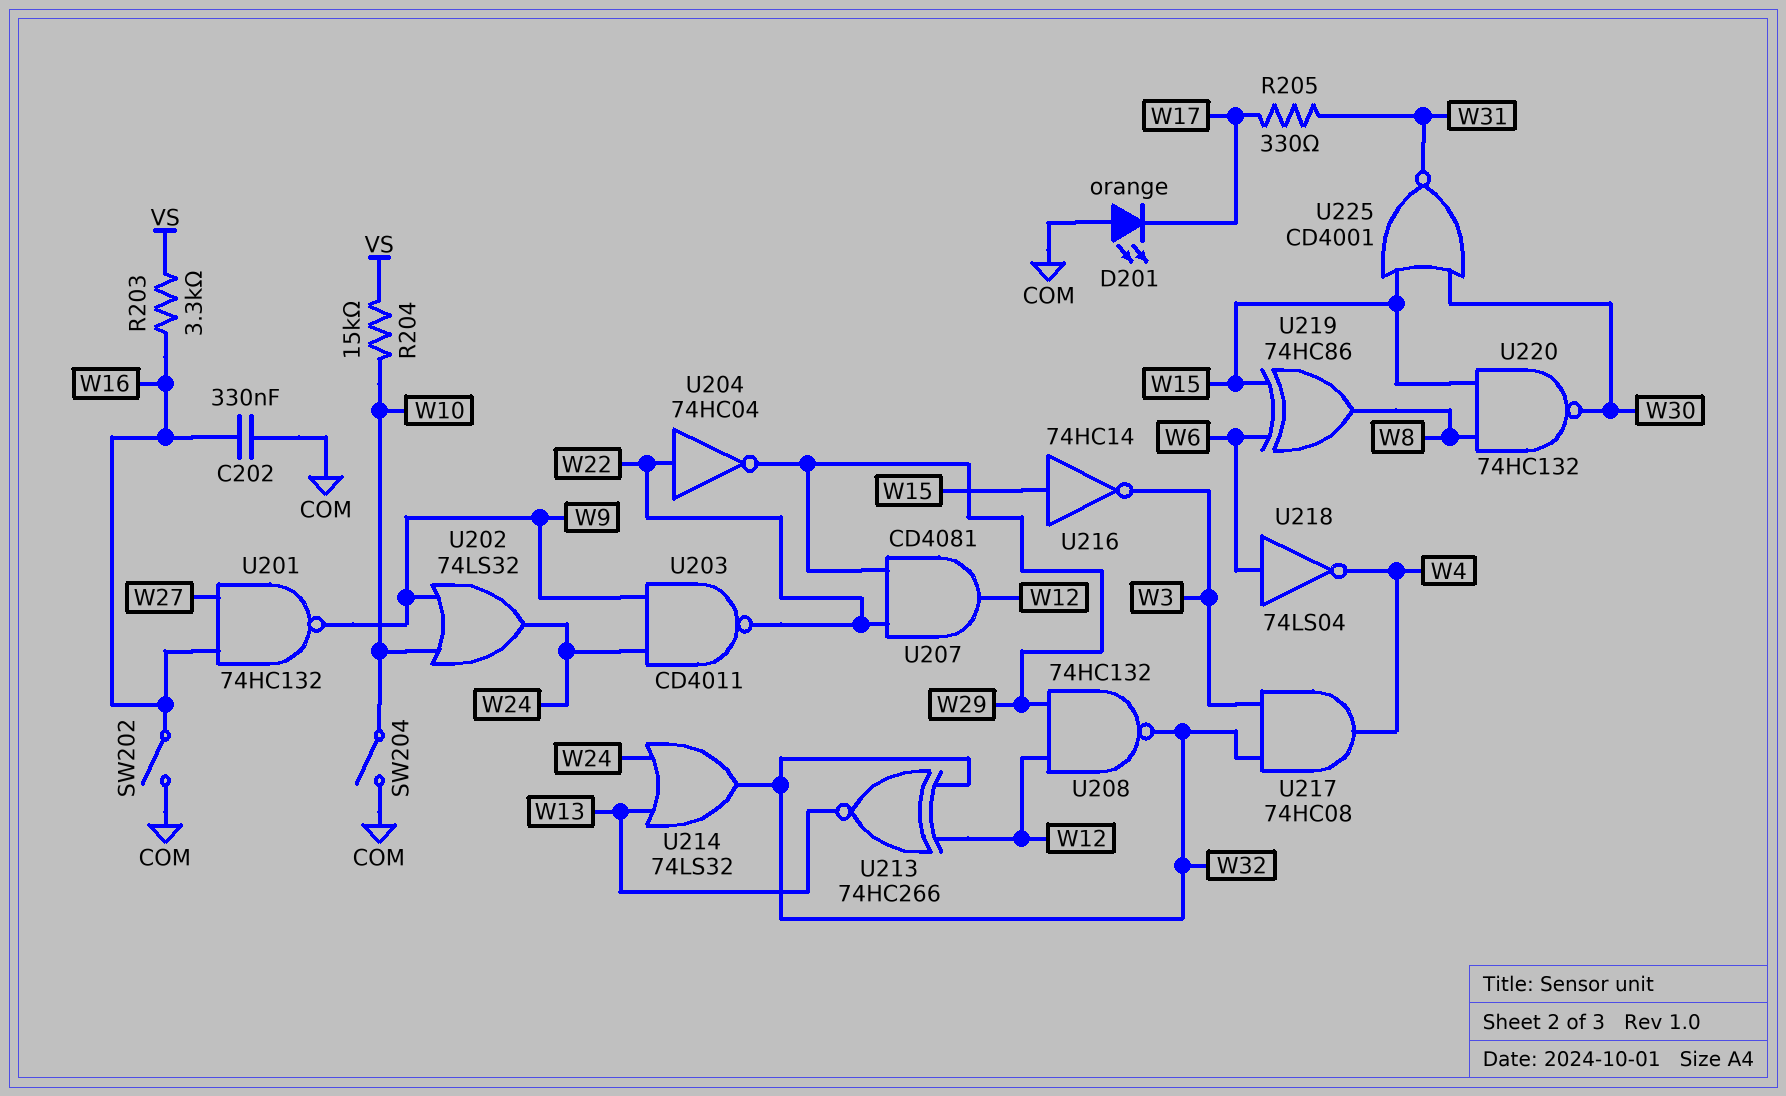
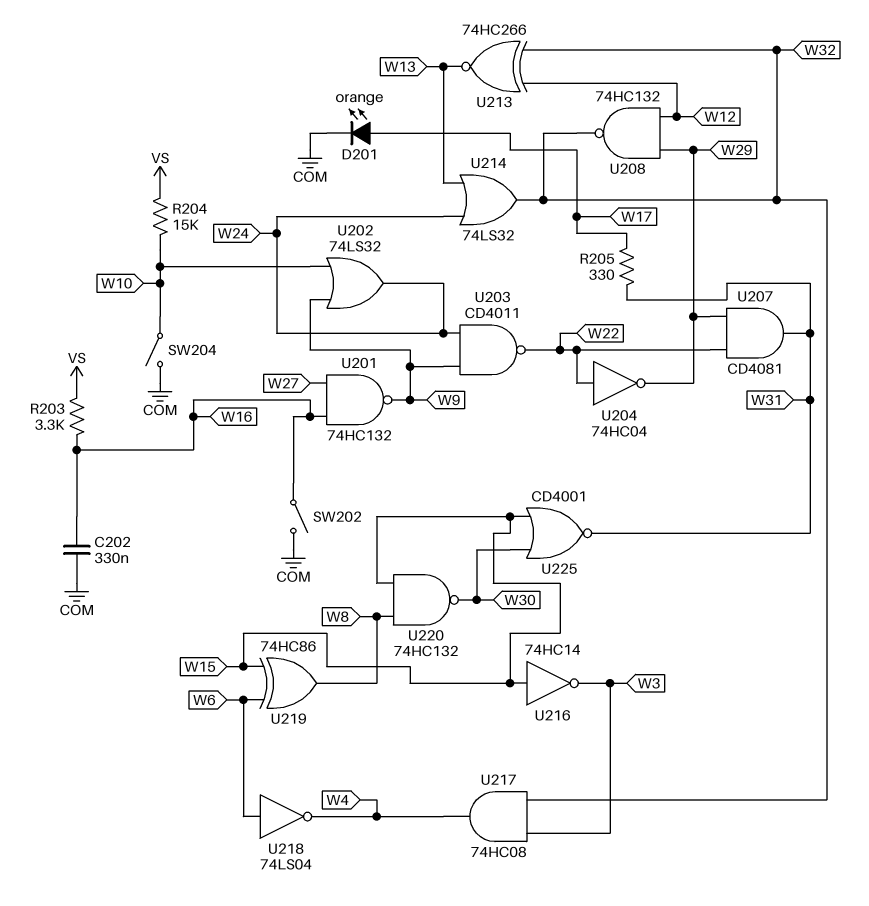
D201: LED orange (A COM, K W17) -> LED orange (A W17, K COM)
U207: AND CD4081 (in W22, in W29, out W12) -> AND CD4081 (in W22, in W29, out W31)

